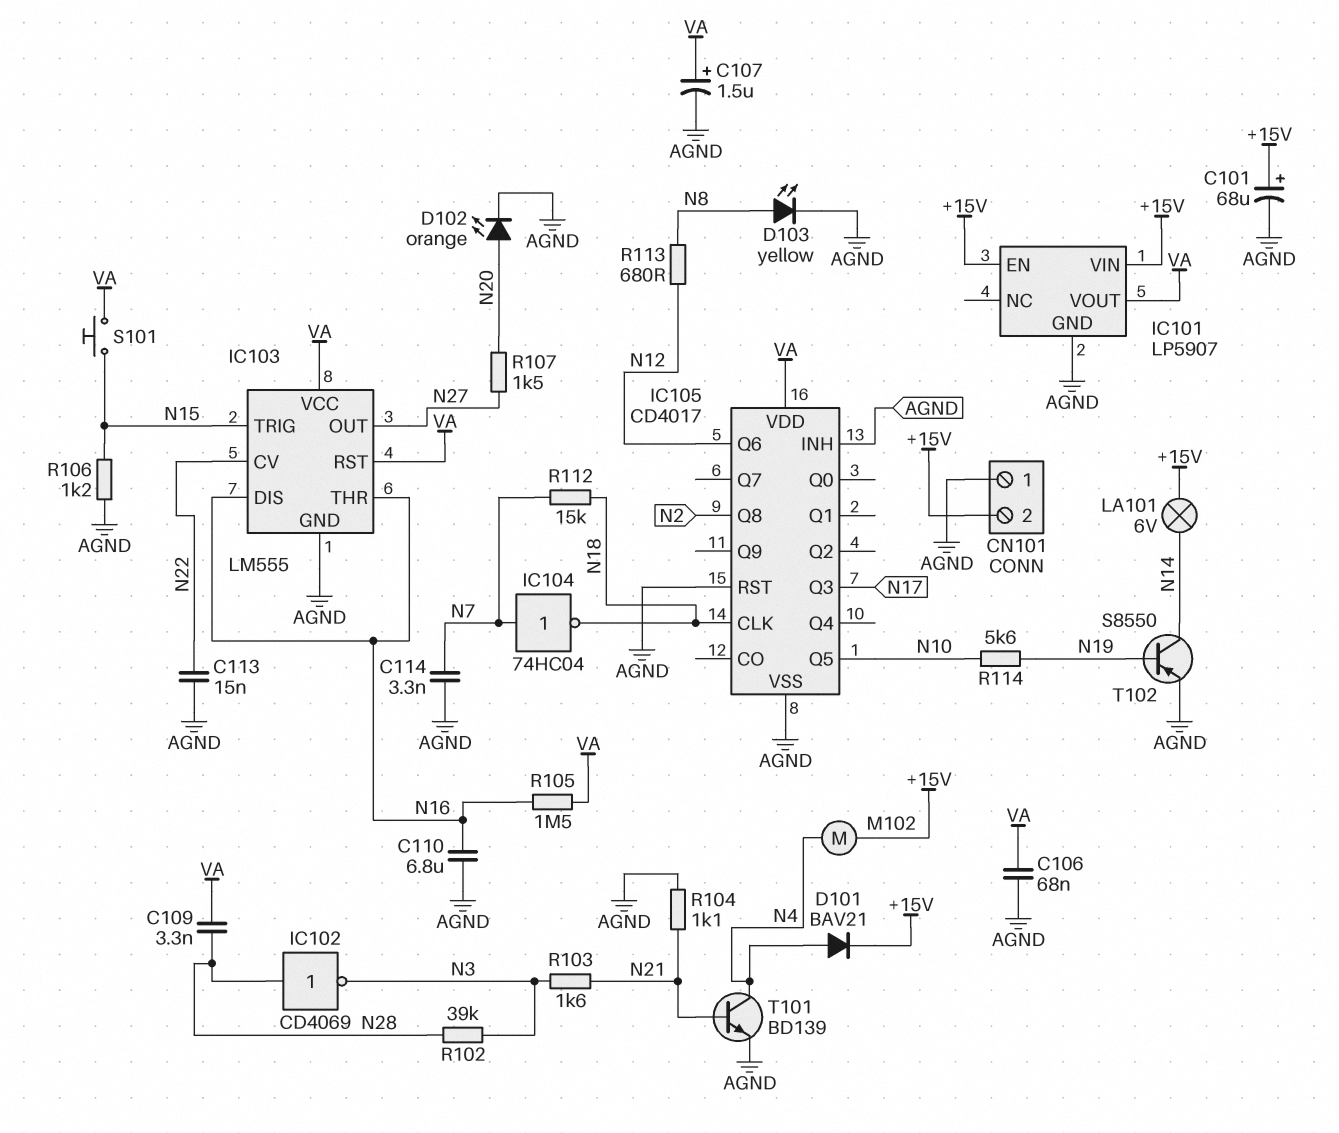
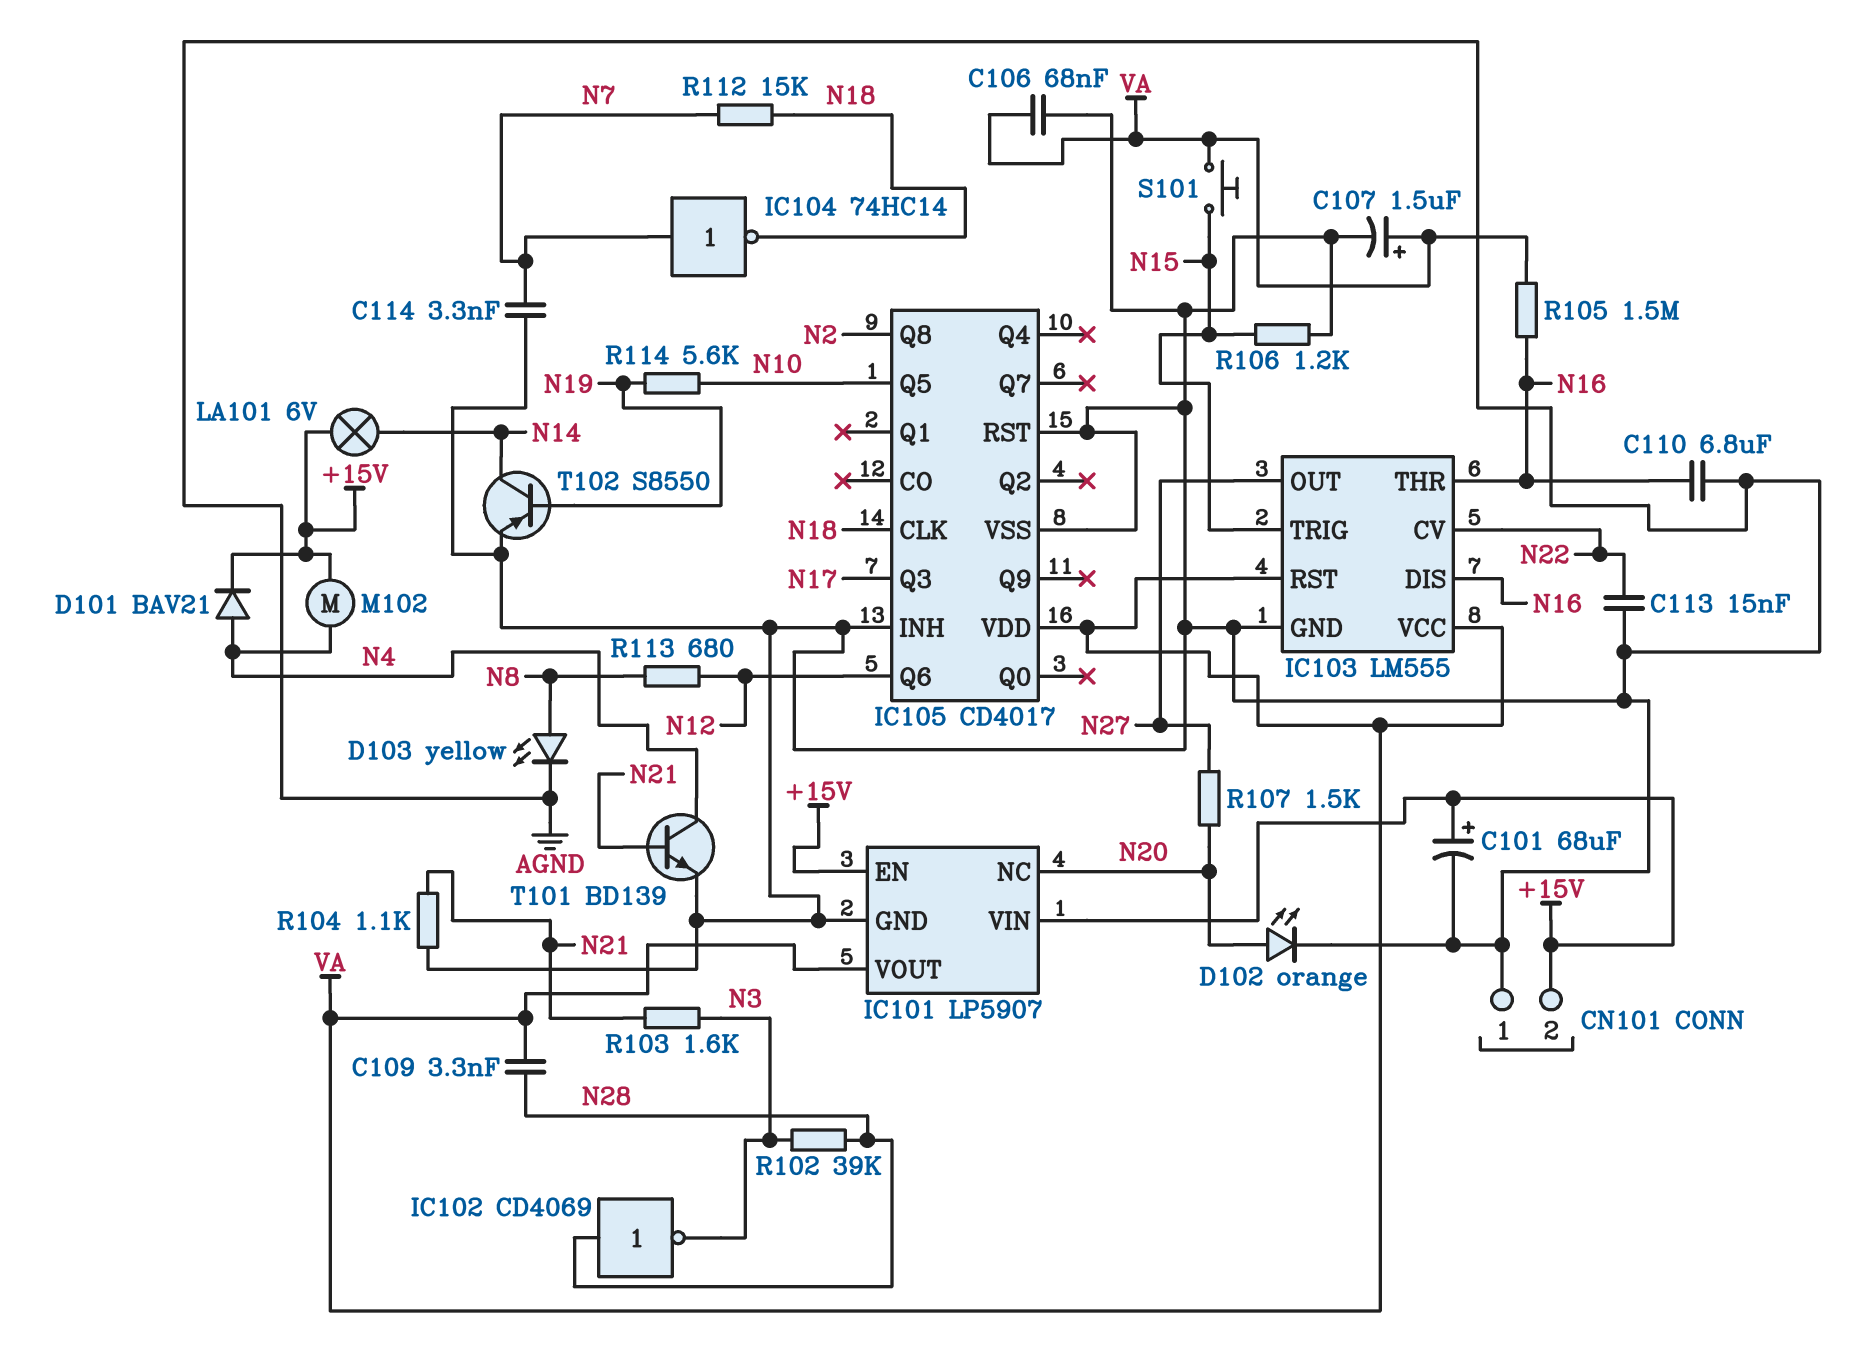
IC101 pin NC: none -> N20
IC104: NOT 74HC04 (in N7, out N18) -> NOT 74HC14 (in N7, out N18)

